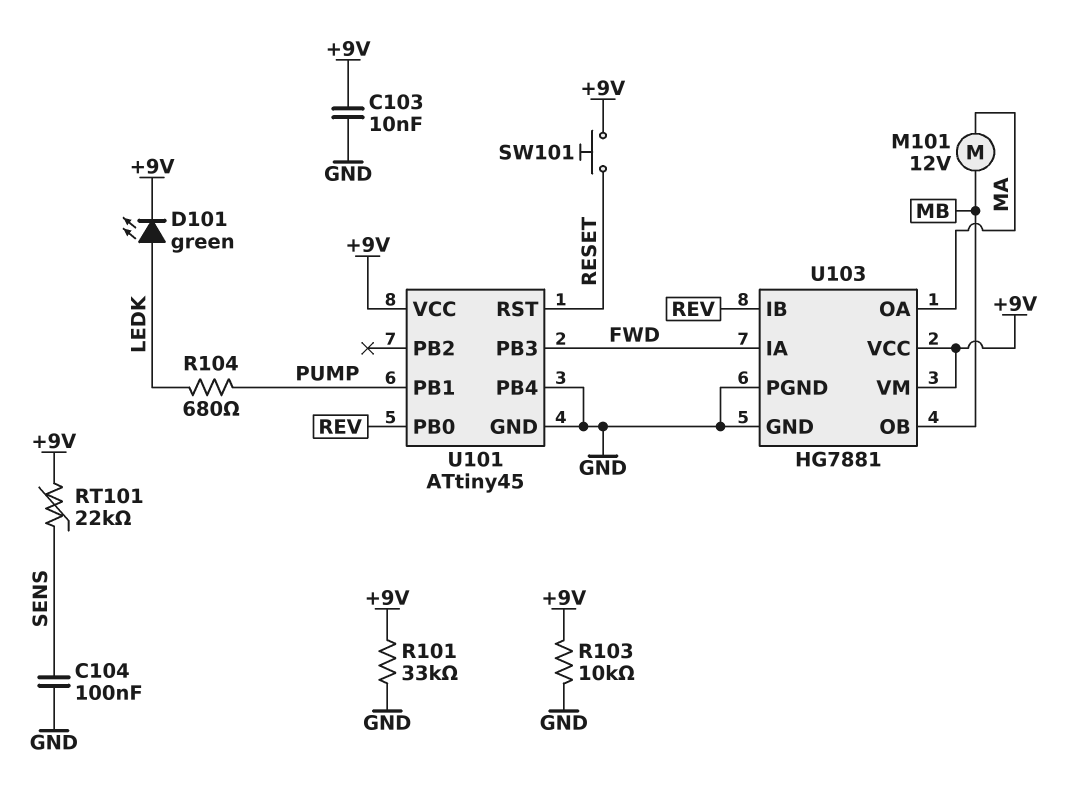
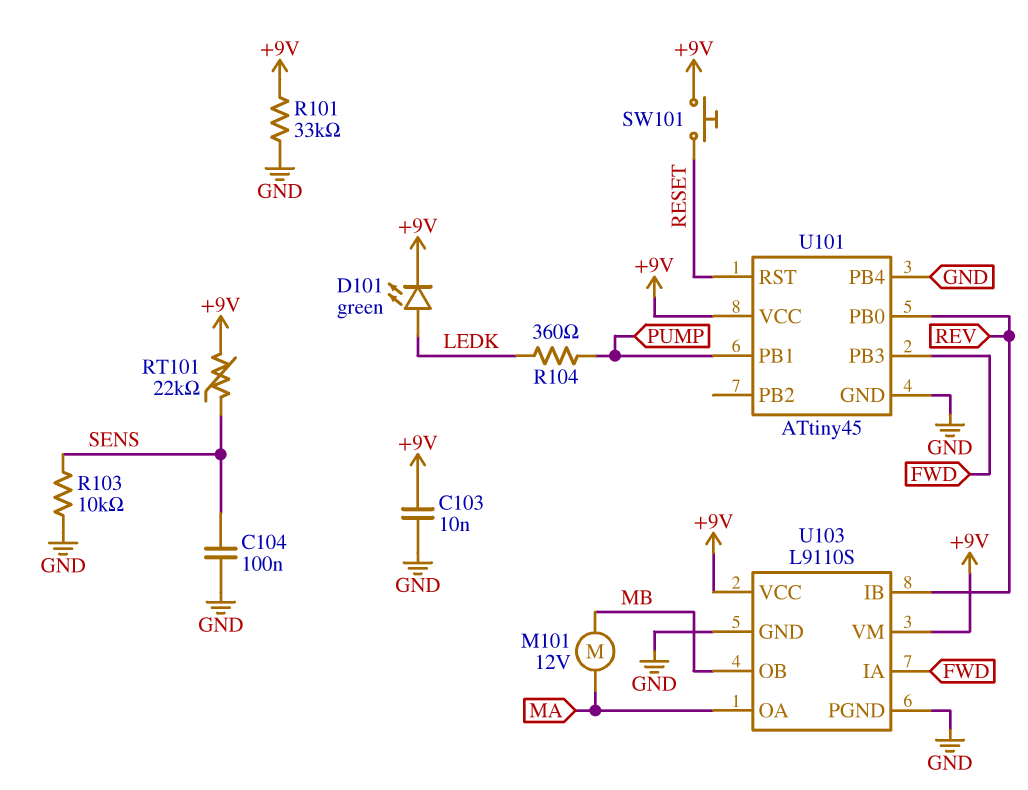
R103: 10k (+9V, GND) -> 10k (GND, SENS)
R104: 680 (LEDK, PUMP) -> 360 (LEDK, PUMP)
U103: HG7881 -> L9110S

